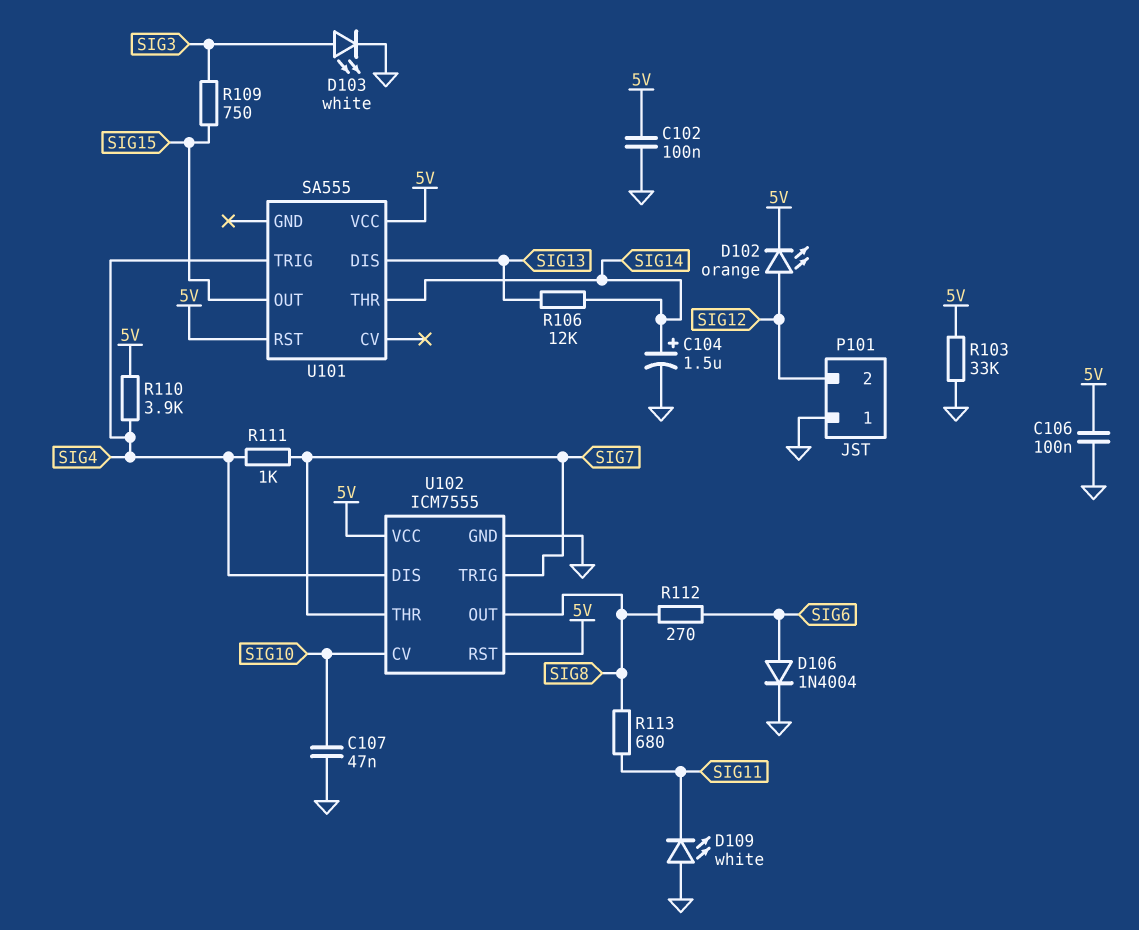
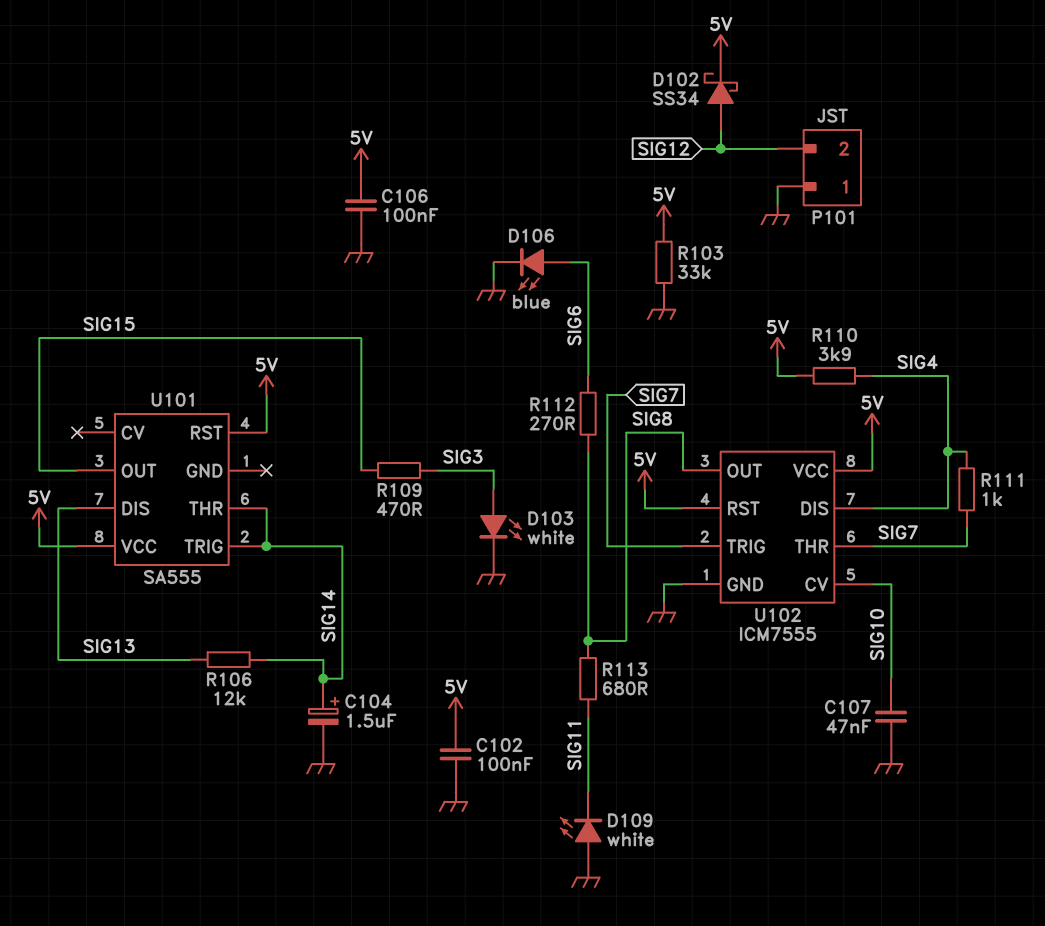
D102: LED orange (A SIG12, K 5V) -> schottky SS34 (A SIG12, K 5V)
D106: diode 1N4004 (A SIG6, K GND) -> LED blue (A SIG6, K GND)
R109: 750 (SIG3, SIG15) -> 470 (SIG3, SIG15)
U101 pin TRIG: SIG4 -> SIG14

